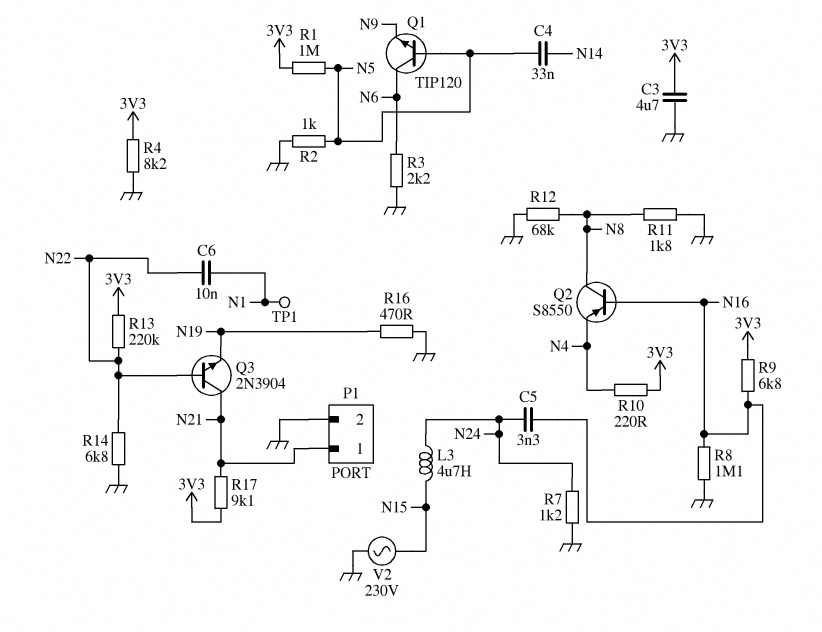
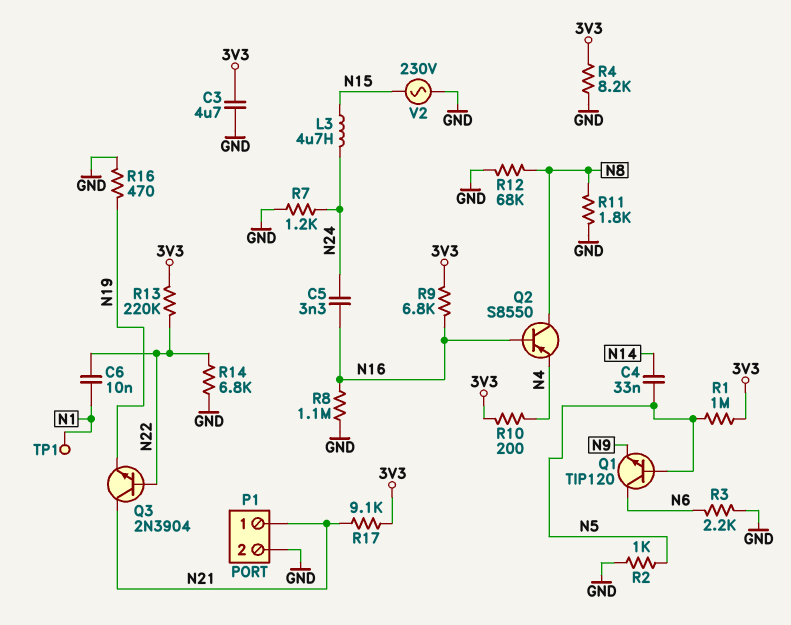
R10: 220 (3V3, N4) -> 200 (3V3, N4)

